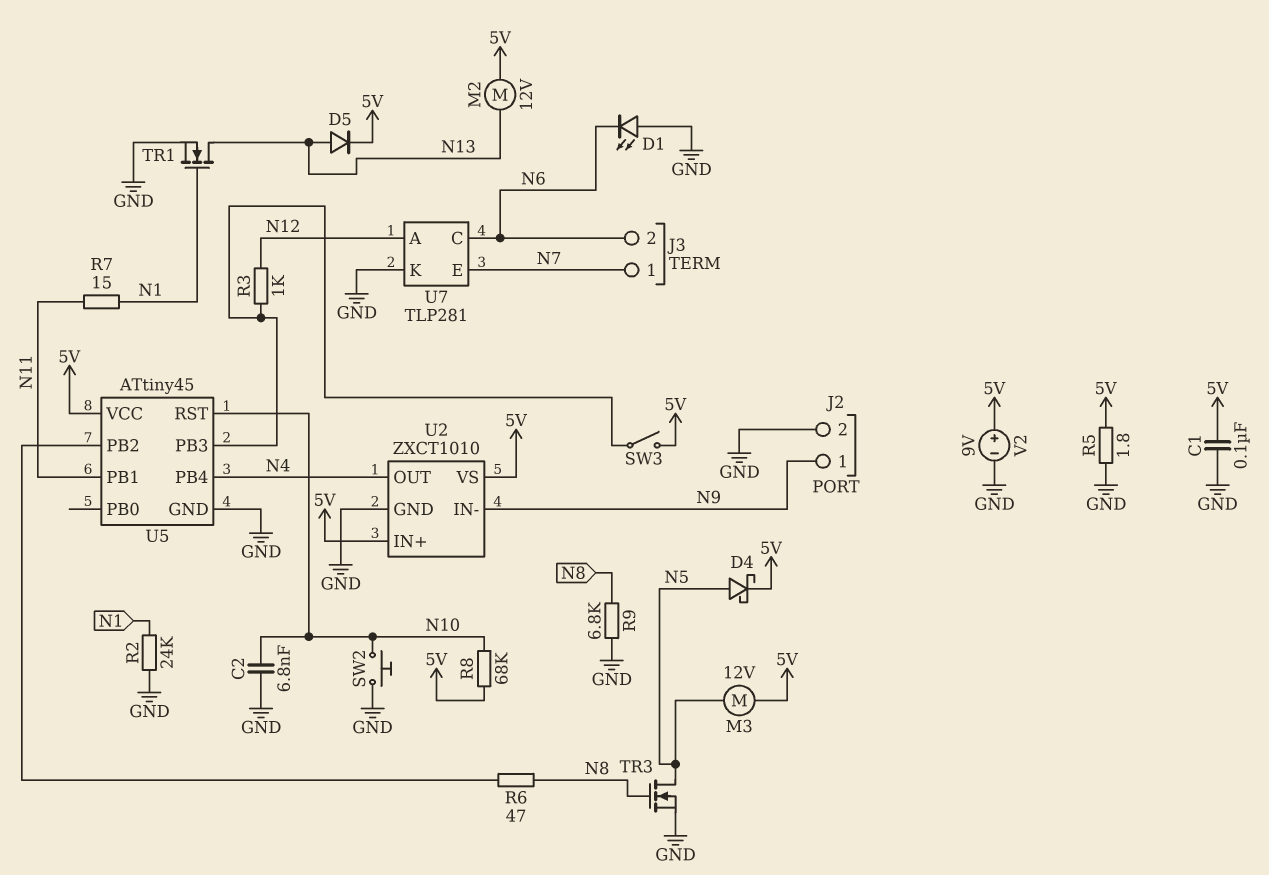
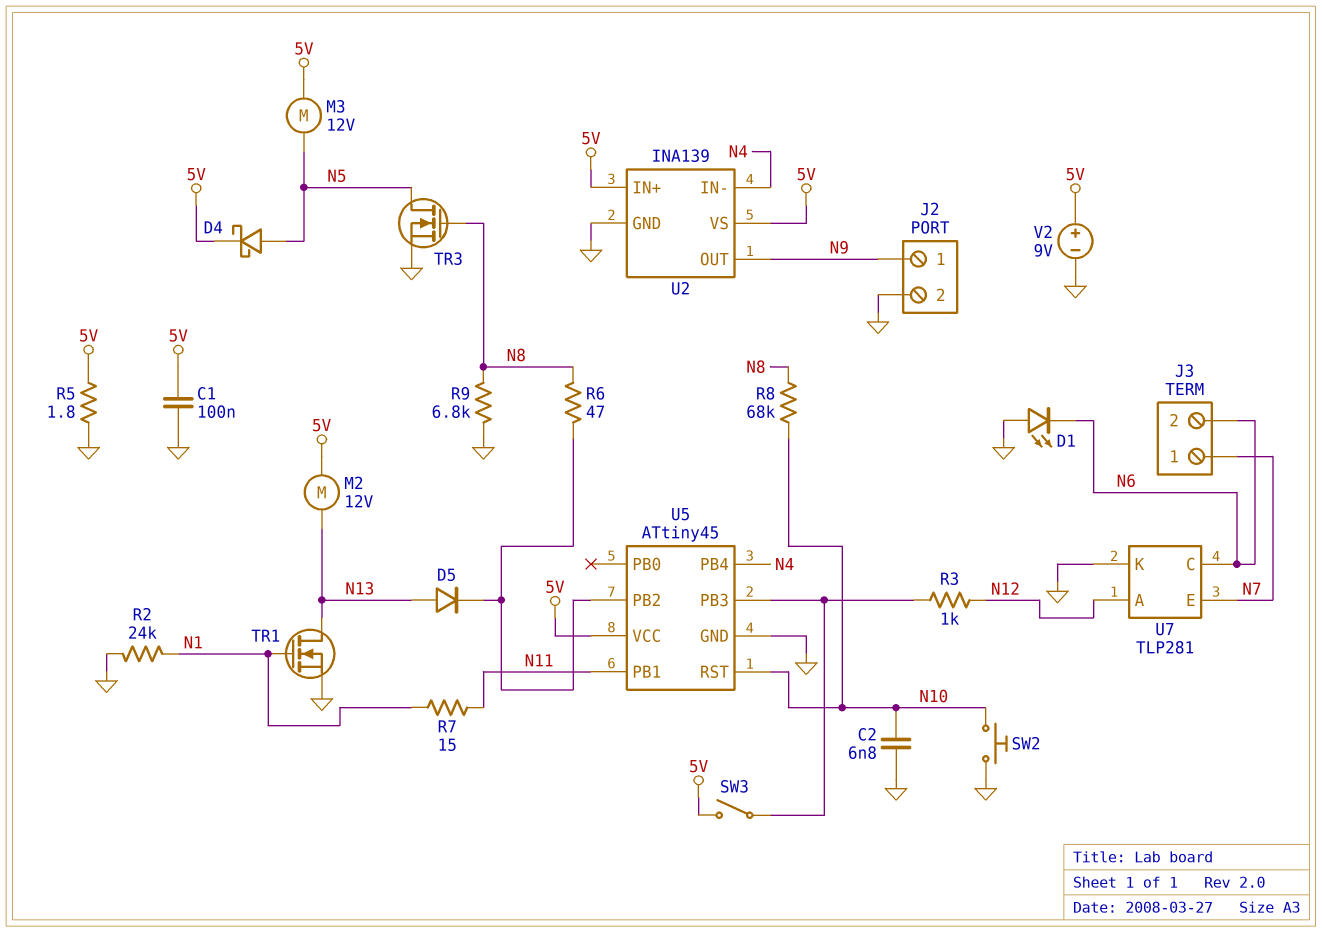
D5: diode (A N13, K 5V) -> diode (A N13, K U5/PB2)
R8: 68k (5V, N10) -> 68k (N8, N10)
U2: ZXCT1010 -> INA139
U2 pin IN-: N9 -> N4
U2 pin OUT: N4 -> N9

